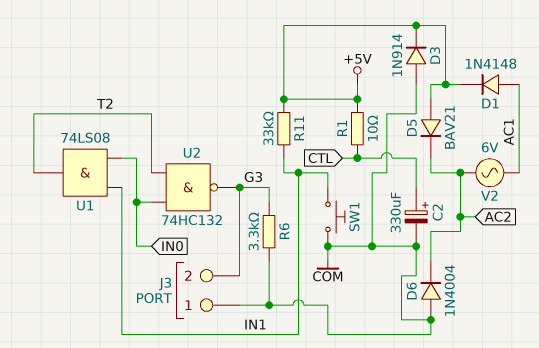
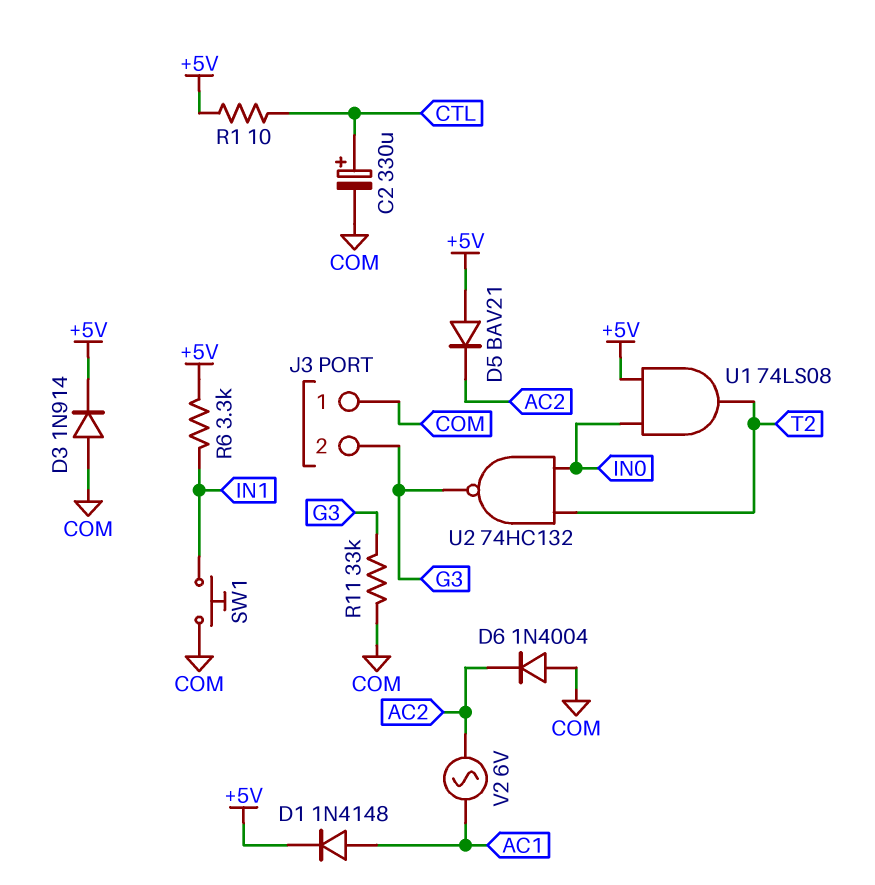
R6: 3.3k (COM, G3) -> 3.3k (+5V, IN1)
R11: 33k (+5V, IN1) -> 33k (COM, G3)
U1: AND 74LS08 (in IN0, in IN1, out T2) -> AND 74LS08 (in +5V, in IN0, out T2)

